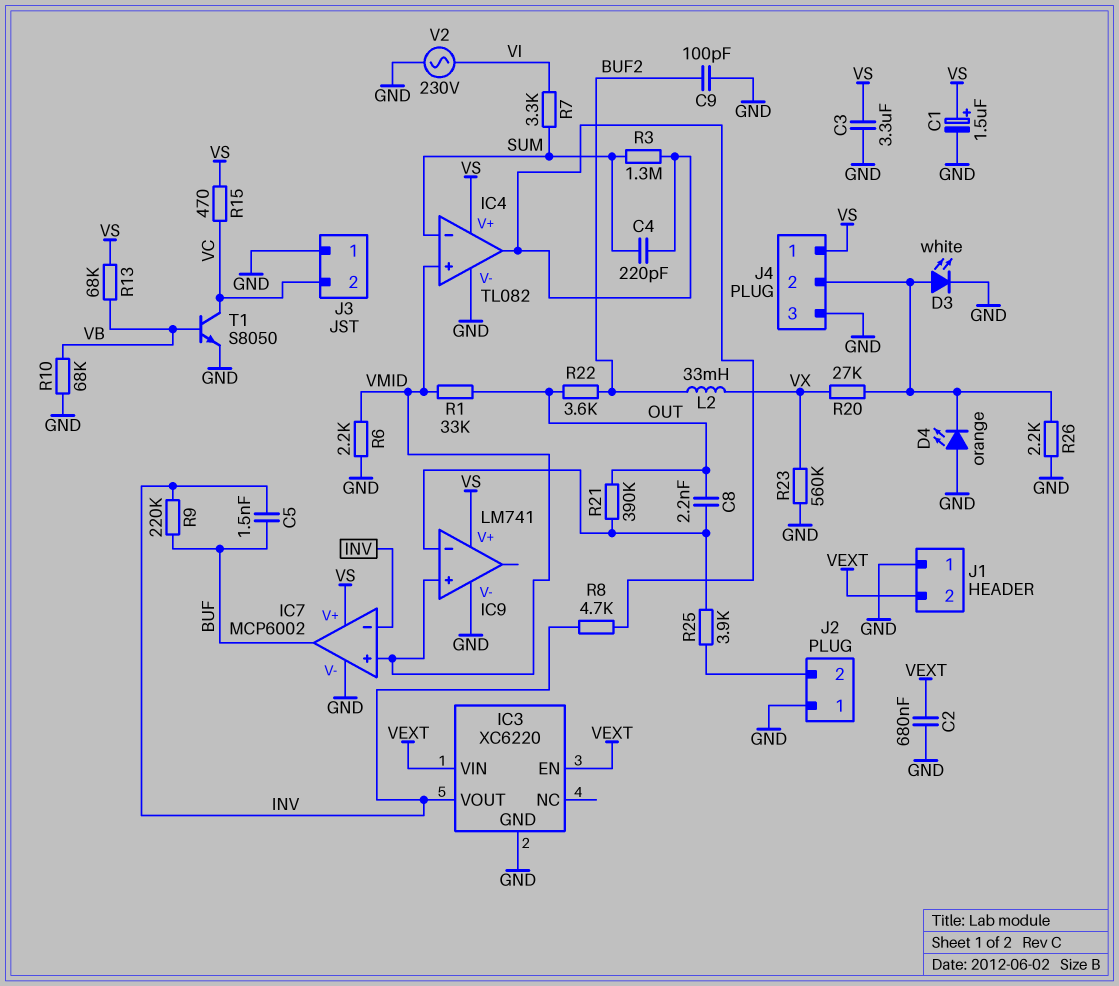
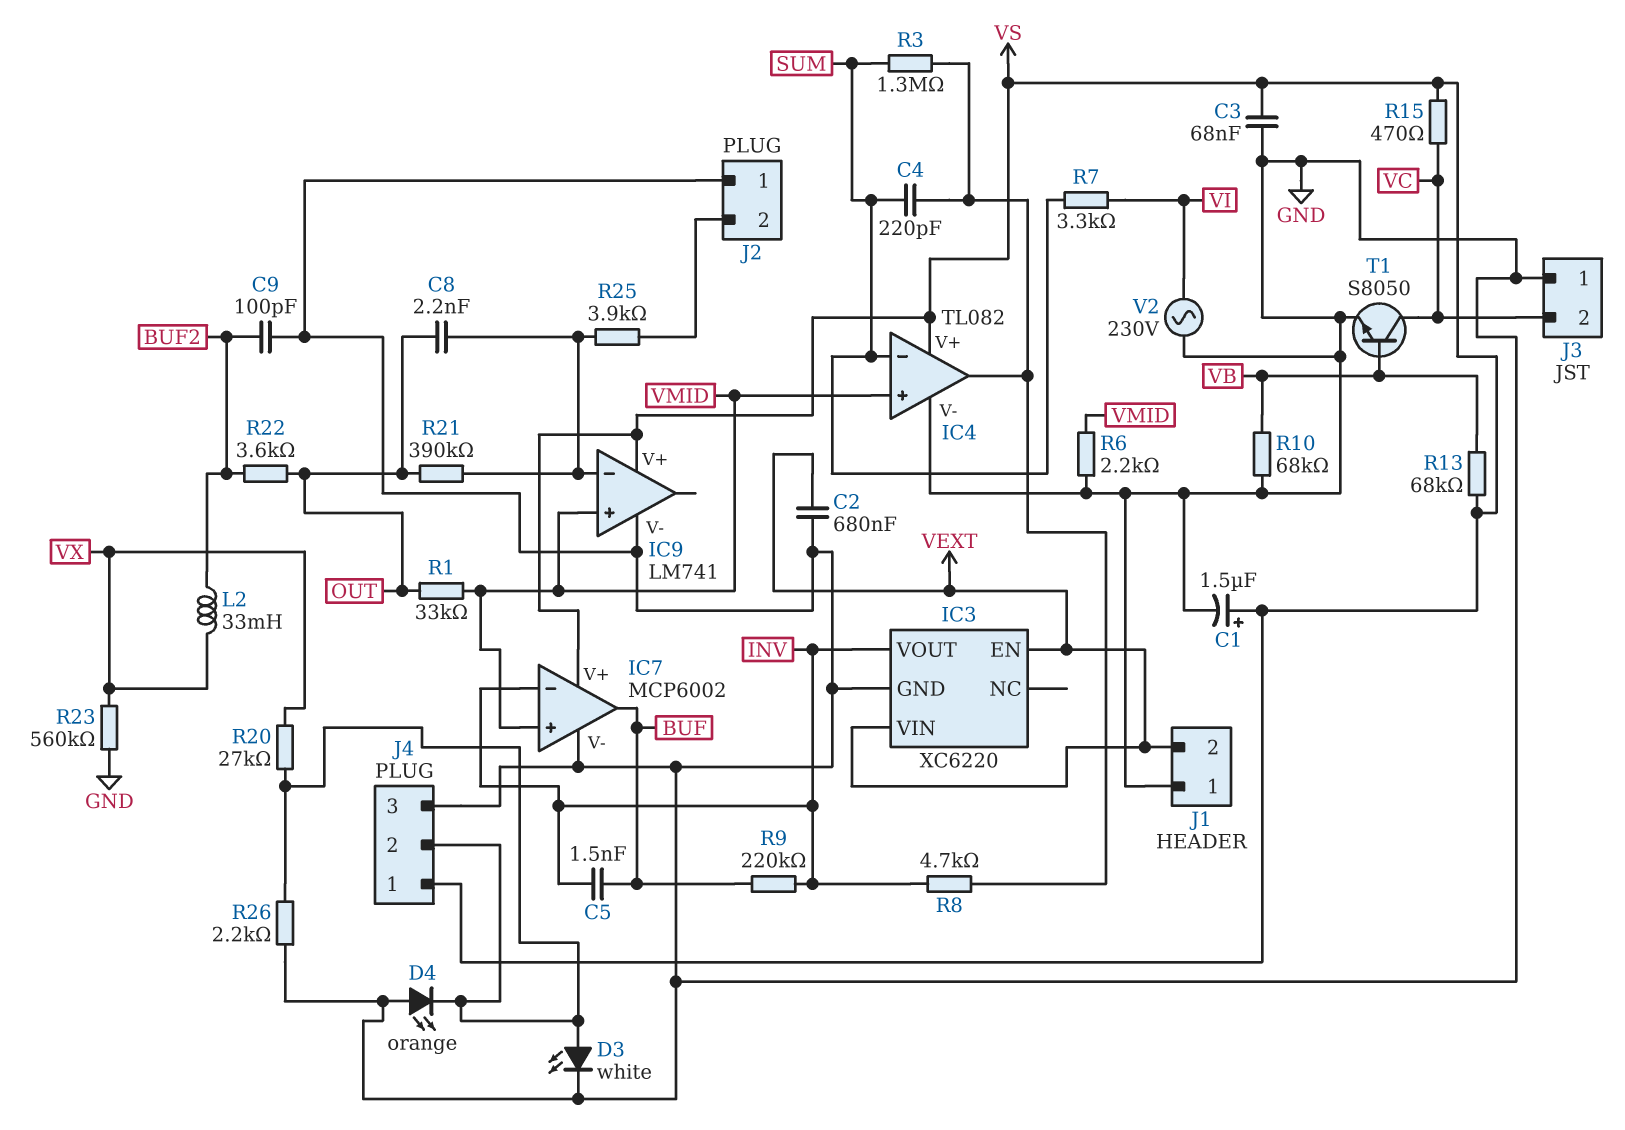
C3: 3.3uF (GND, VS) -> 68nF (GND, VS)

